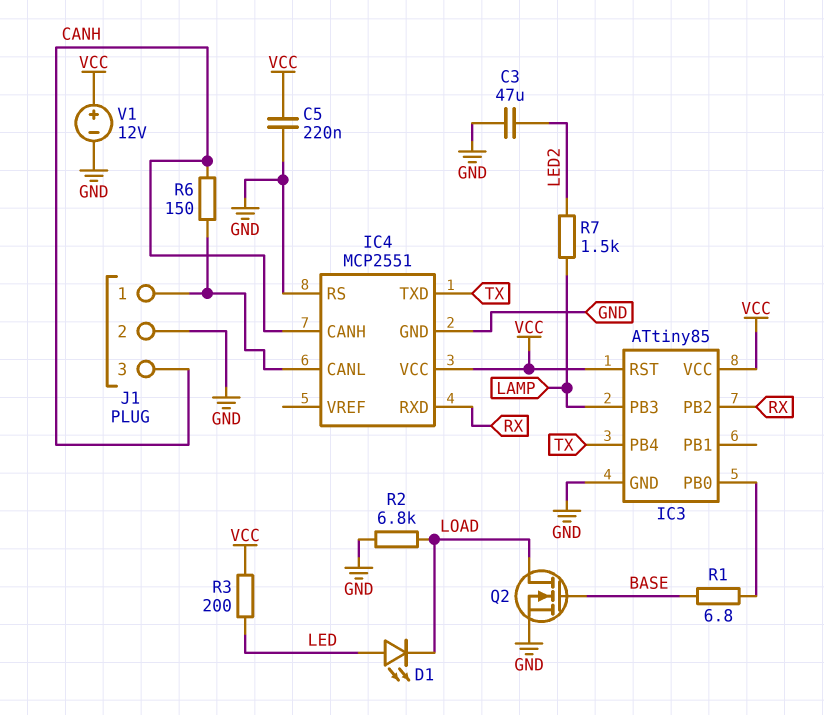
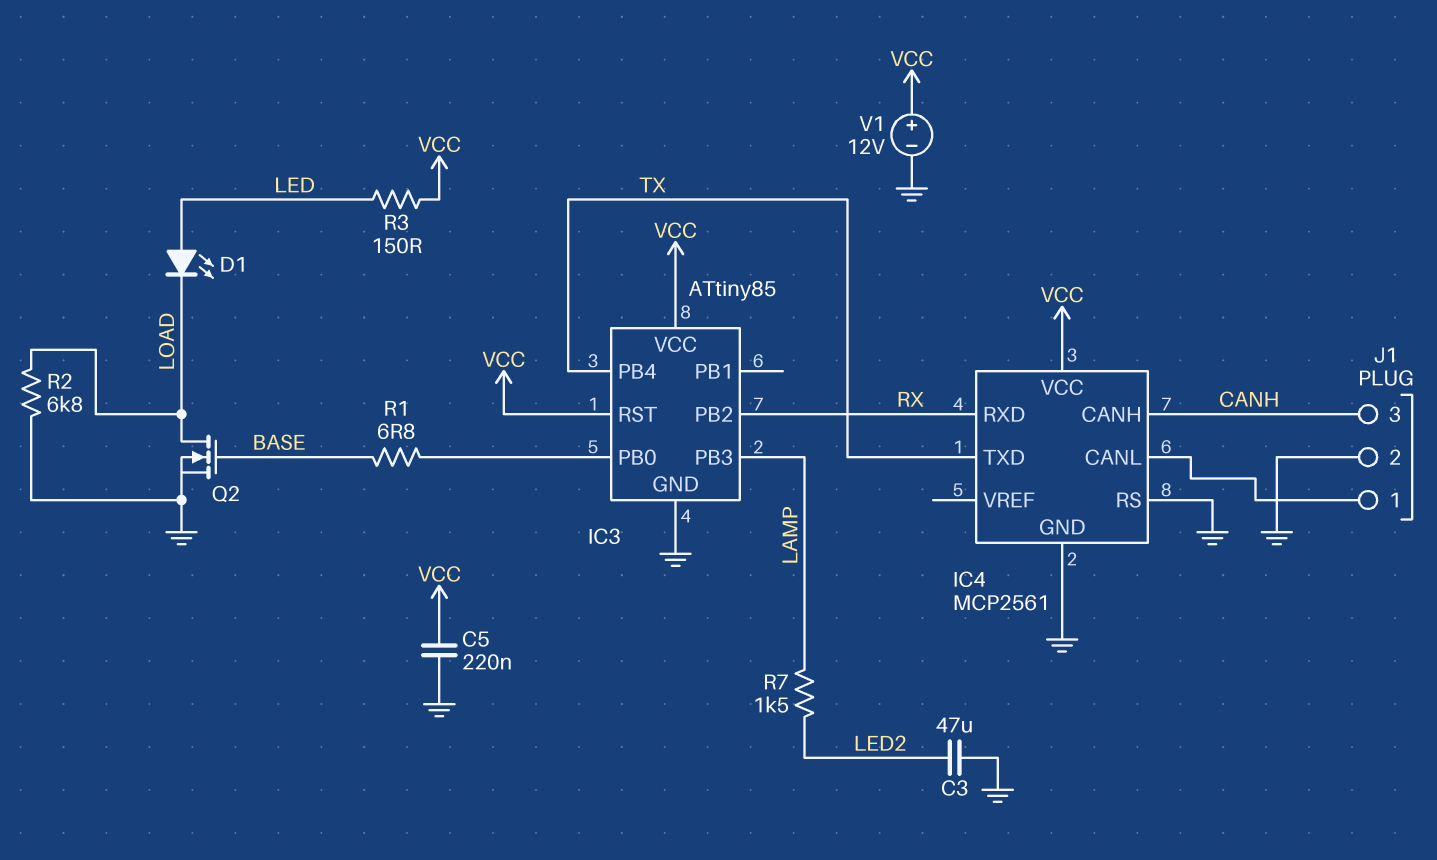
IC4: MCP2551 -> MCP2561
R3: 200 (LED, VCC) -> 150 (LED, VCC)
R6: 150 (CANH, IC4/CANL) -> none

